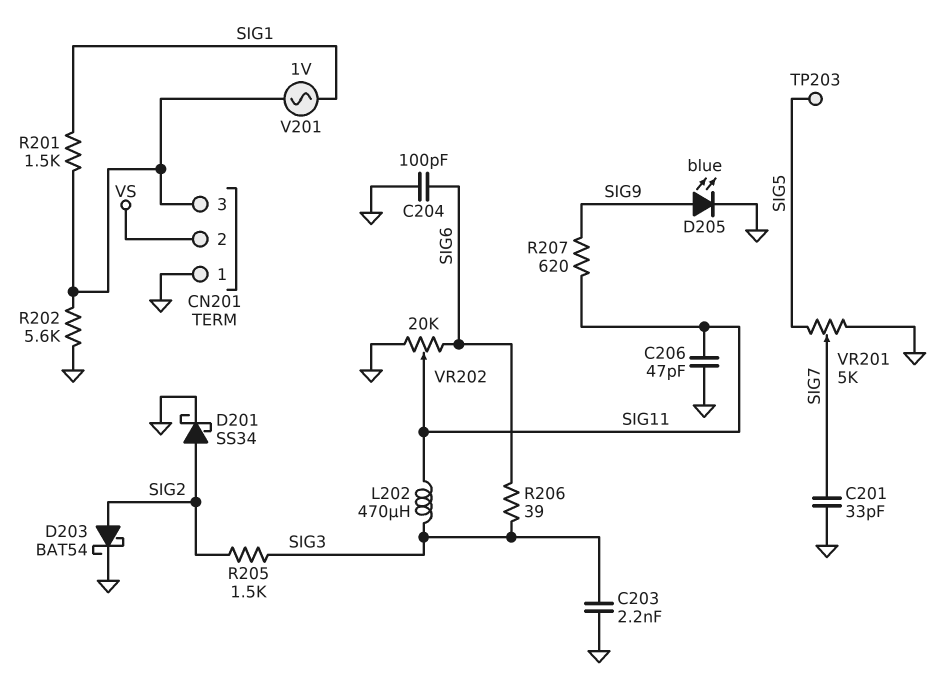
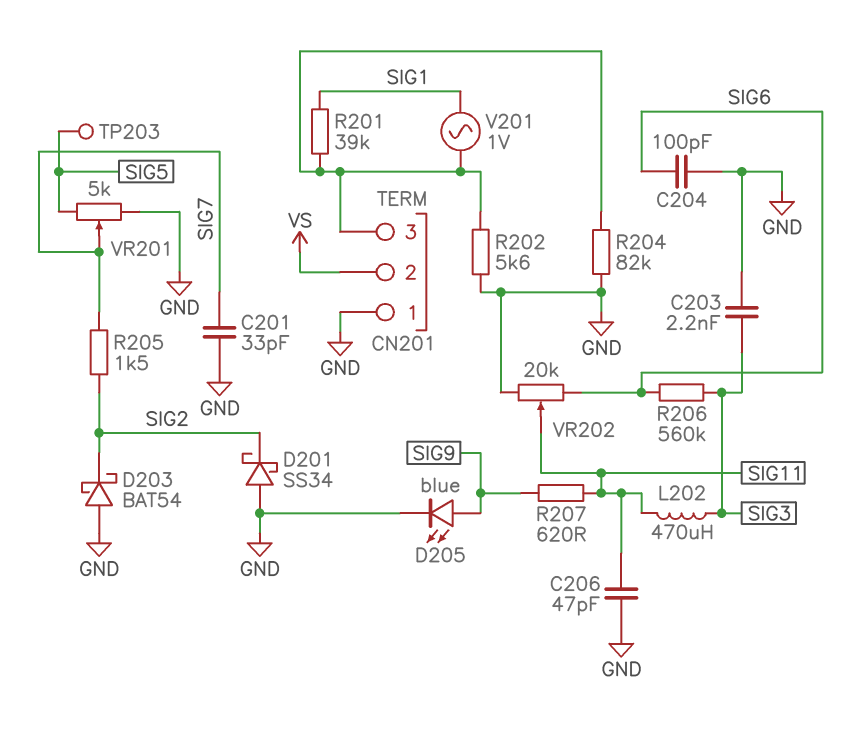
D201: schottky SS34 (A SIG2, K GND) -> schottky SS34 (A GND, K SIG2)
D203: schottky BAT54 (A SIG2, K GND) -> schottky BAT54 (A GND, K SIG2)
R201: 1.5k (CN201/3, SIG1) -> 39k (CN201/3, SIG1)
R204: none -> 82k (CN201/3, GND)
R205: 1.5k (SIG2, SIG3) -> 1.5k (SIG2, SIG7)
R206: 39 (SIG3, SIG6) -> 560k (SIG3, SIG6)

